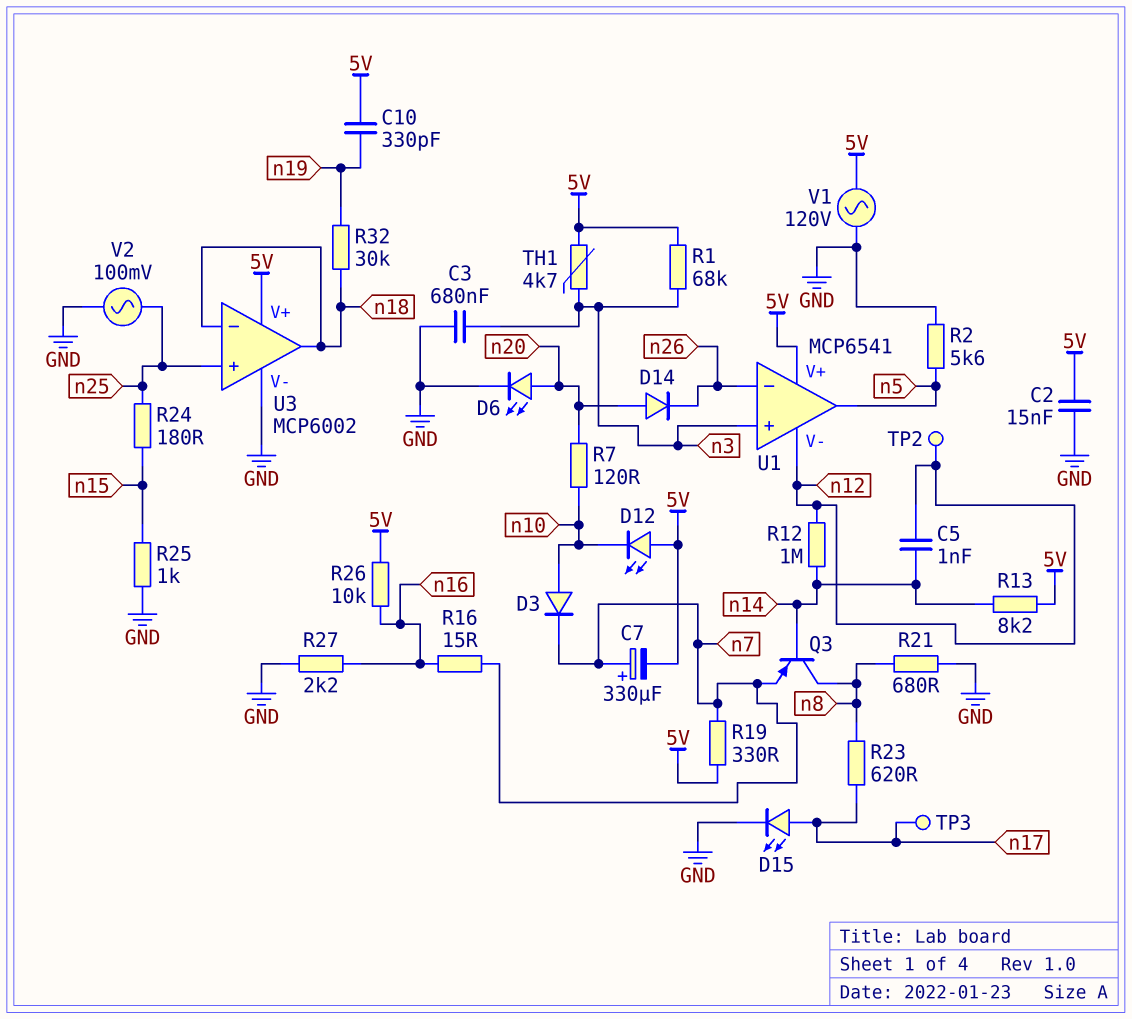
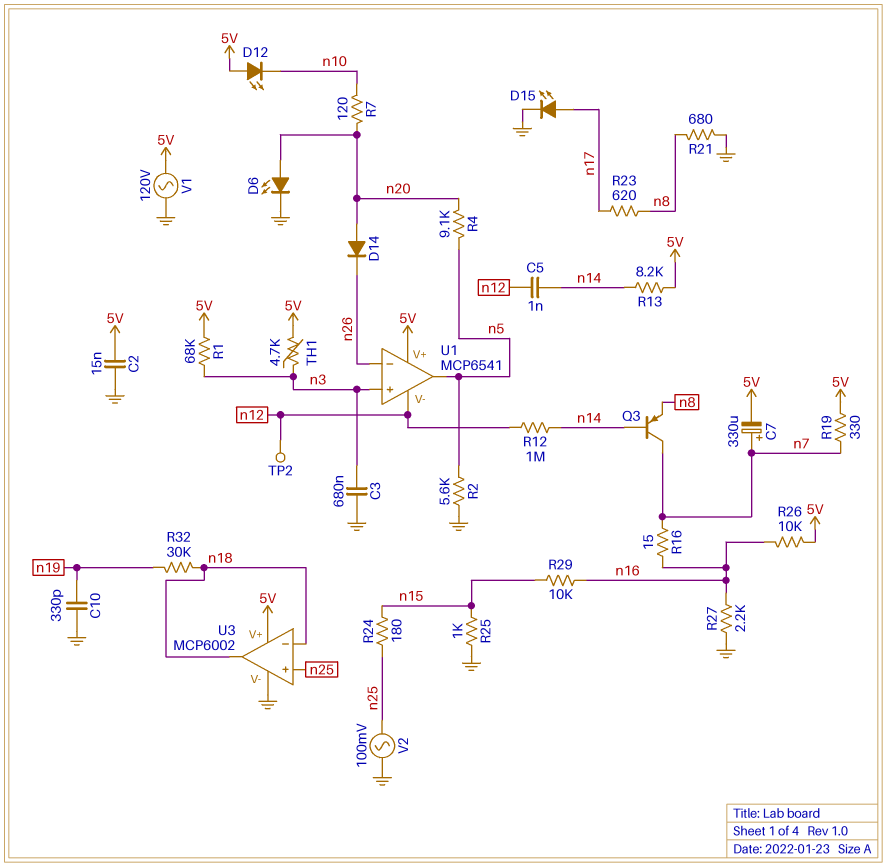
C10: 330pF (5V, n19) -> 330pF (GND, n19)
D3: diode (A n10, K n7) -> none
Q3: PNP (B n14, C n8, E n7) -> PNP (B n14, C n7, E n8)
R4: none -> 9.1k (n5, n20)
R29: none -> 10k (n15, n16)
TP3: test point (n17) -> none

